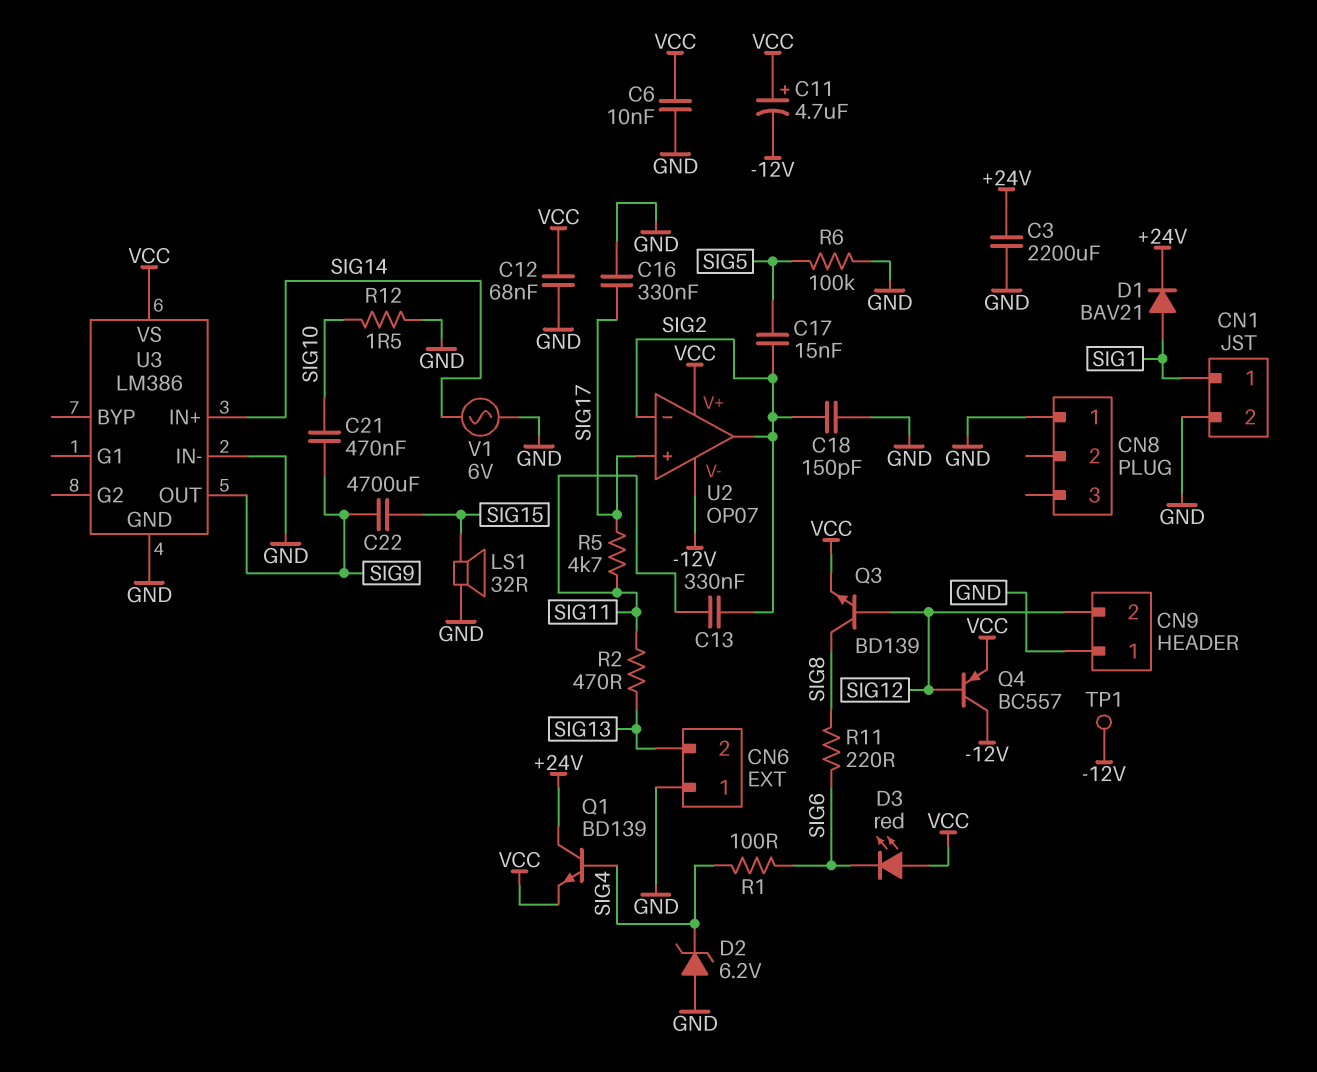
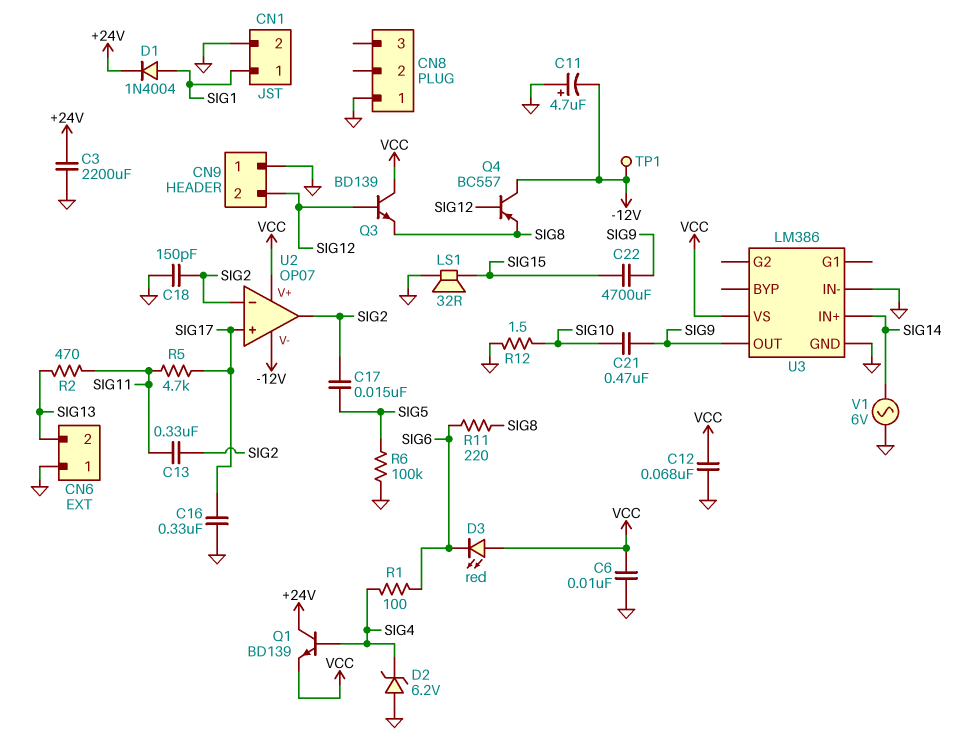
C11: 4.7uF (plus VCC, minus -12V) -> 4.7uF (plus GND, minus -12V)
D1: diode BAV21 (A SIG1, K +24V) -> diode 1N4004 (A SIG1, K +24V)
Q3: NPN BD139 (B SIG12, C SIG8, E VCC) -> NPN BD139 (B SIG12, C VCC, E SIG8)
Q4: PNP BC557 (B SIG12, C -12V, E VCC) -> PNP BC557 (B SIG12, C -12V, E SIG8)

